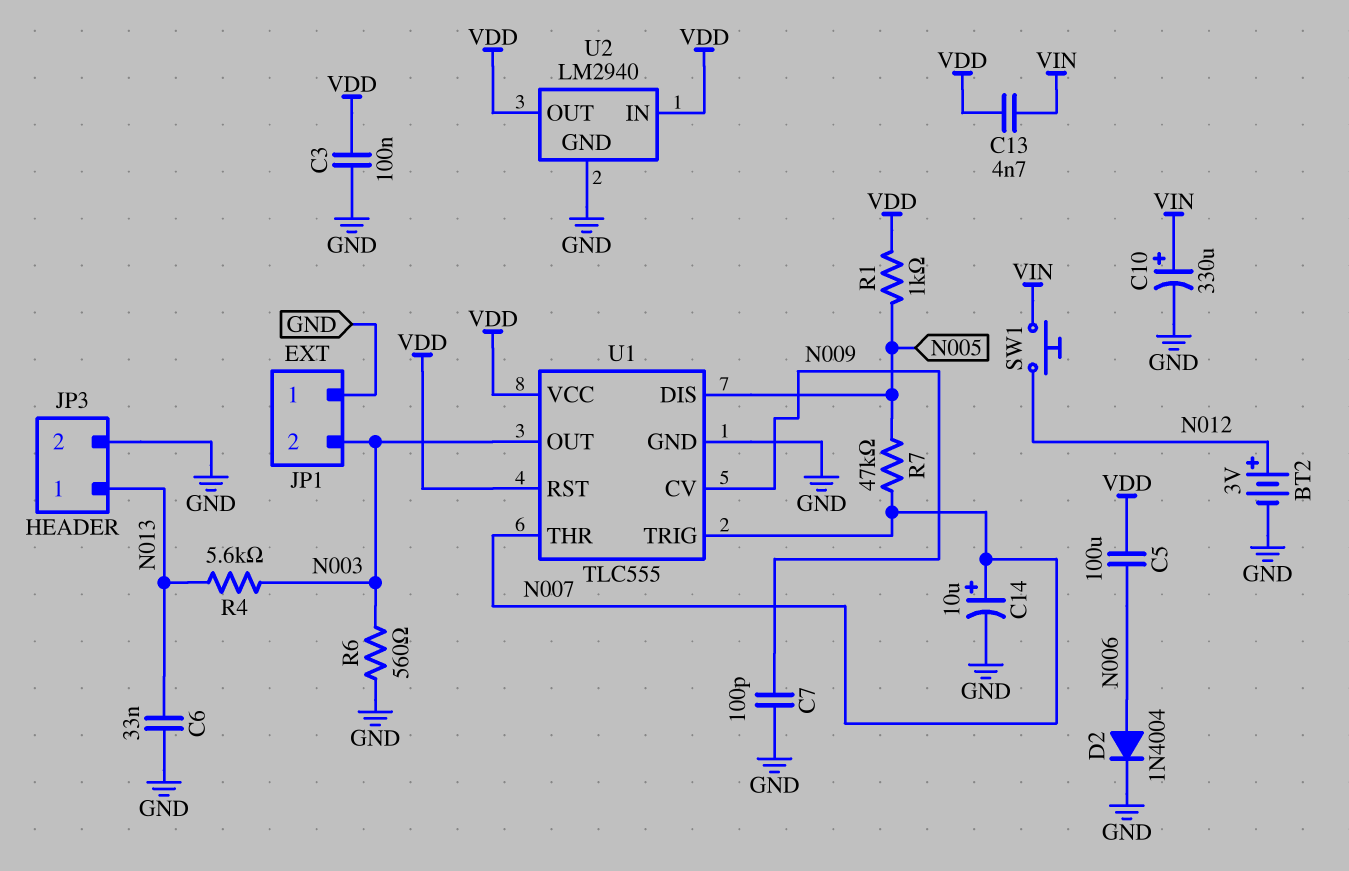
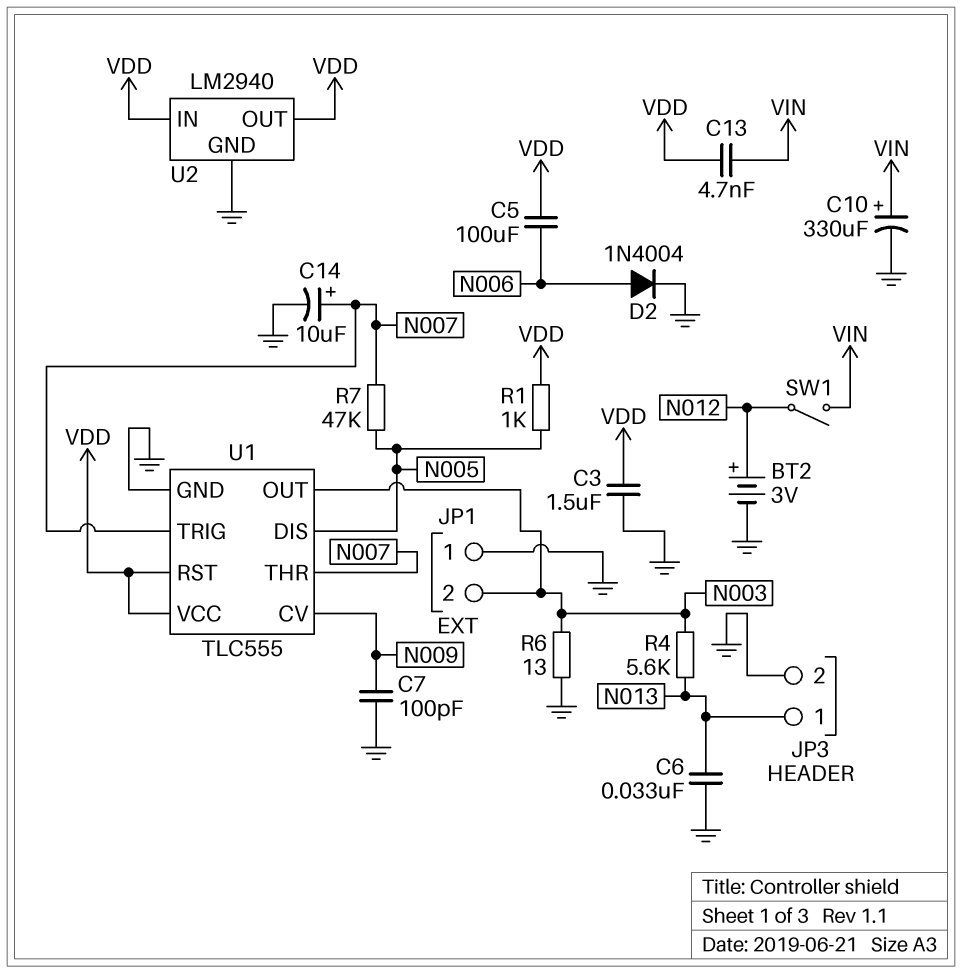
C3: 100nF (GND, VDD) -> 1.5uF (GND, VDD)
R6: 560 (GND, N003) -> 13 (GND, N003)
SW1: button (N012, VIN) -> switch (N012, VIN)

